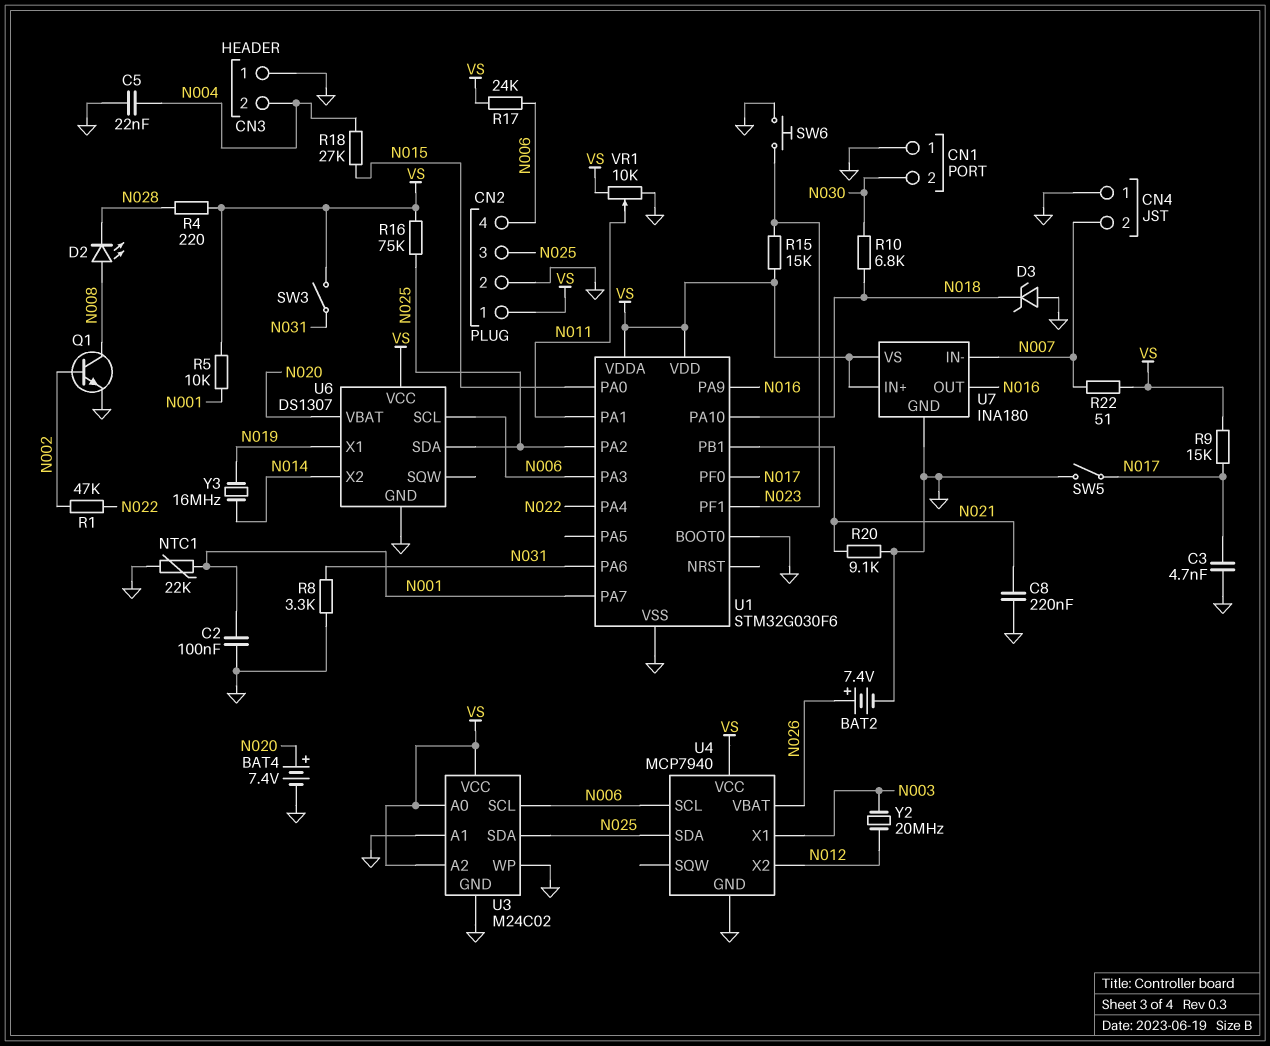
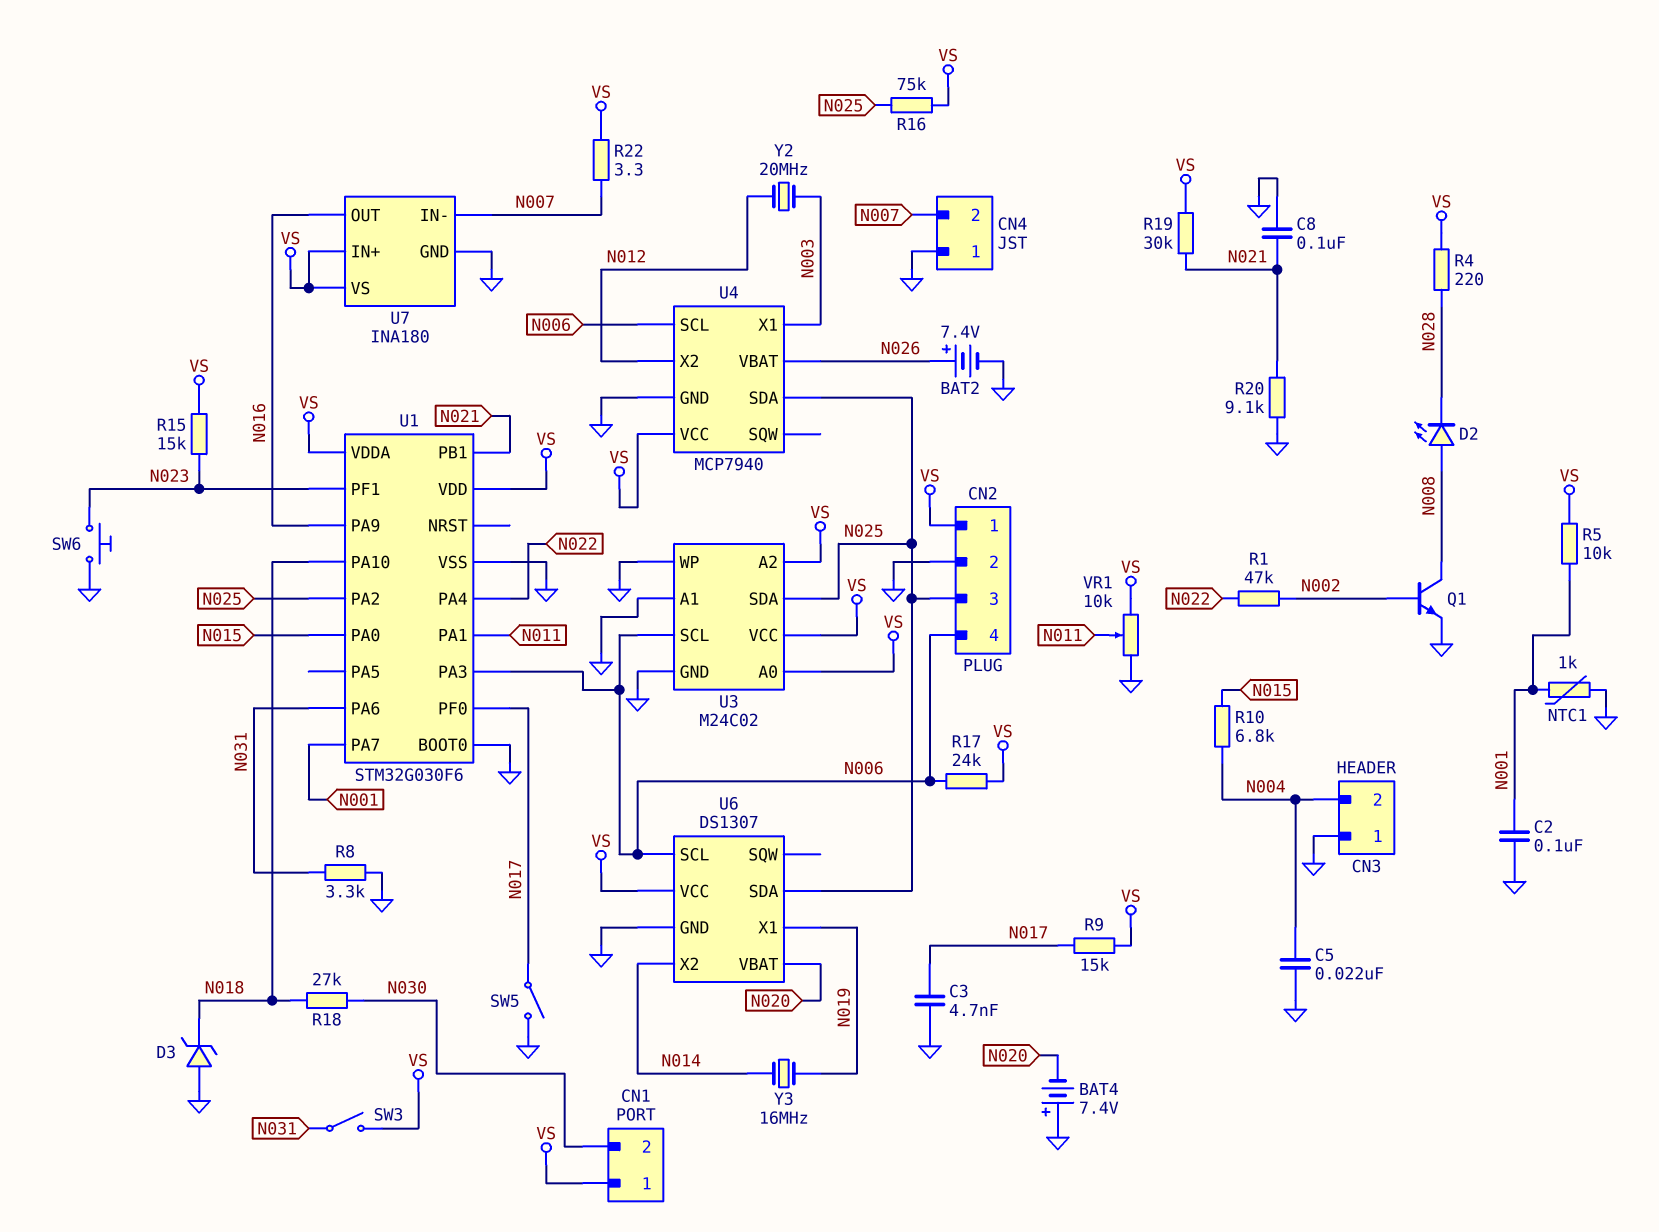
BAT4: 7.4V (plus N020, minus GND) -> 7.4V (plus GND, minus N020)
C8: 220nF (GND, N021) -> 100nF (GND, N021)
CN1 pin 1: GND -> VS
NTC1: 22k (GND, N001) -> 1k (GND, N001)
R10: 6.8k (N018, N030) -> 6.8k (N004, N015)
R18: 27k (N004, N015) -> 27k (N018, N030)
R19: none -> 30k (N021, VS)
R22: 51 (N007, VS) -> 3.3 (N007, VS)

